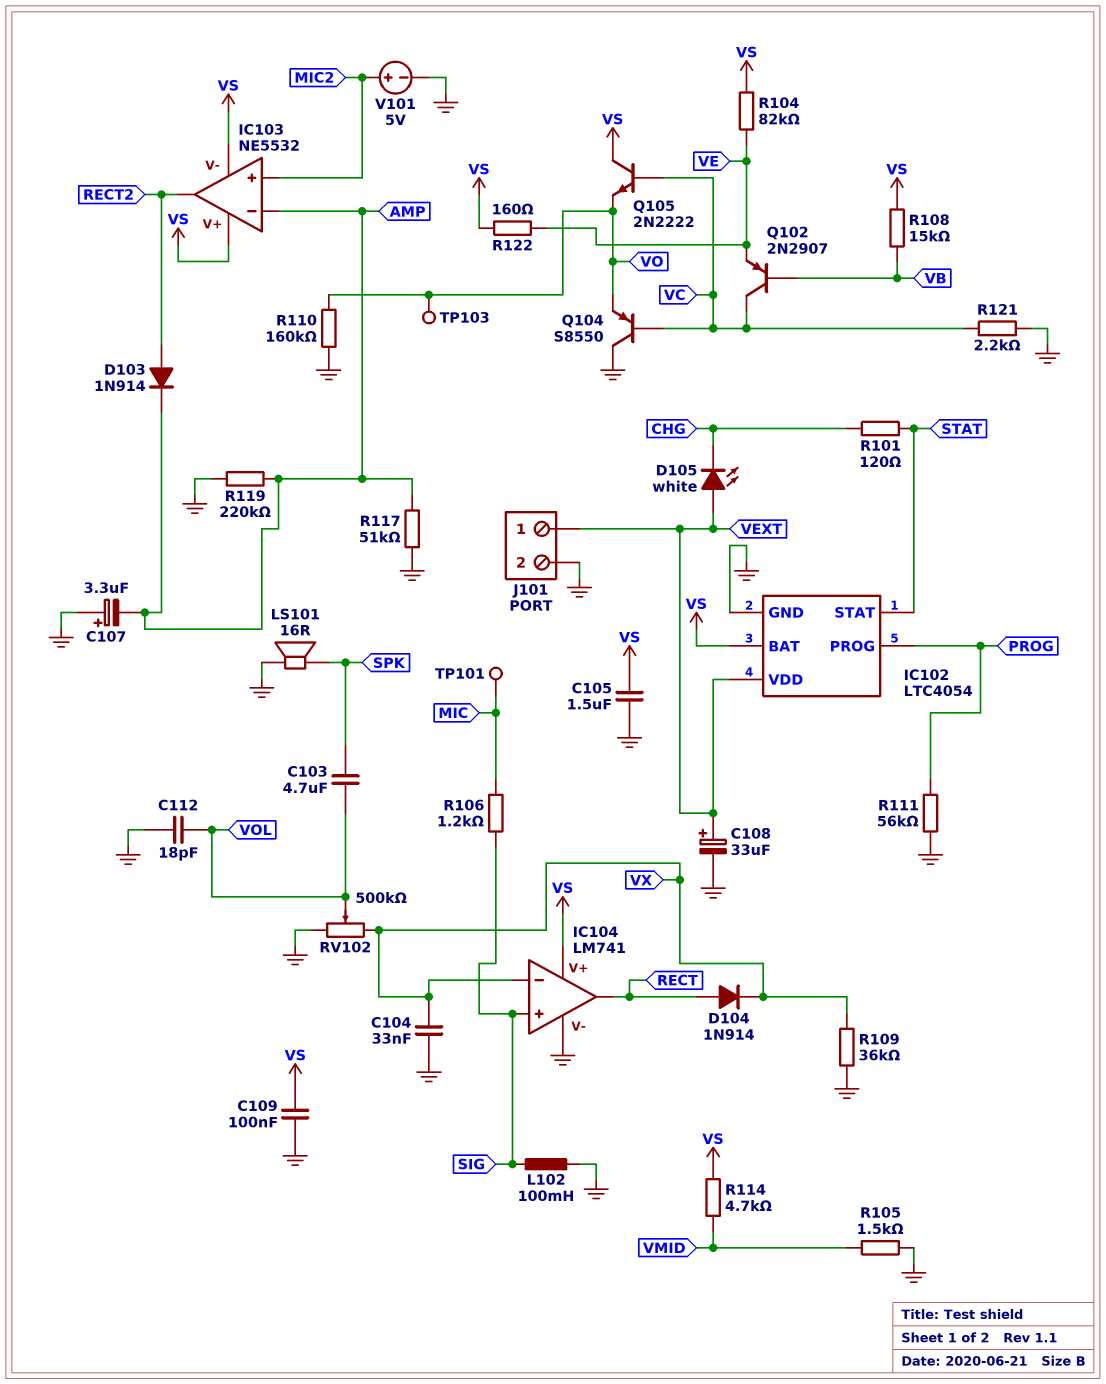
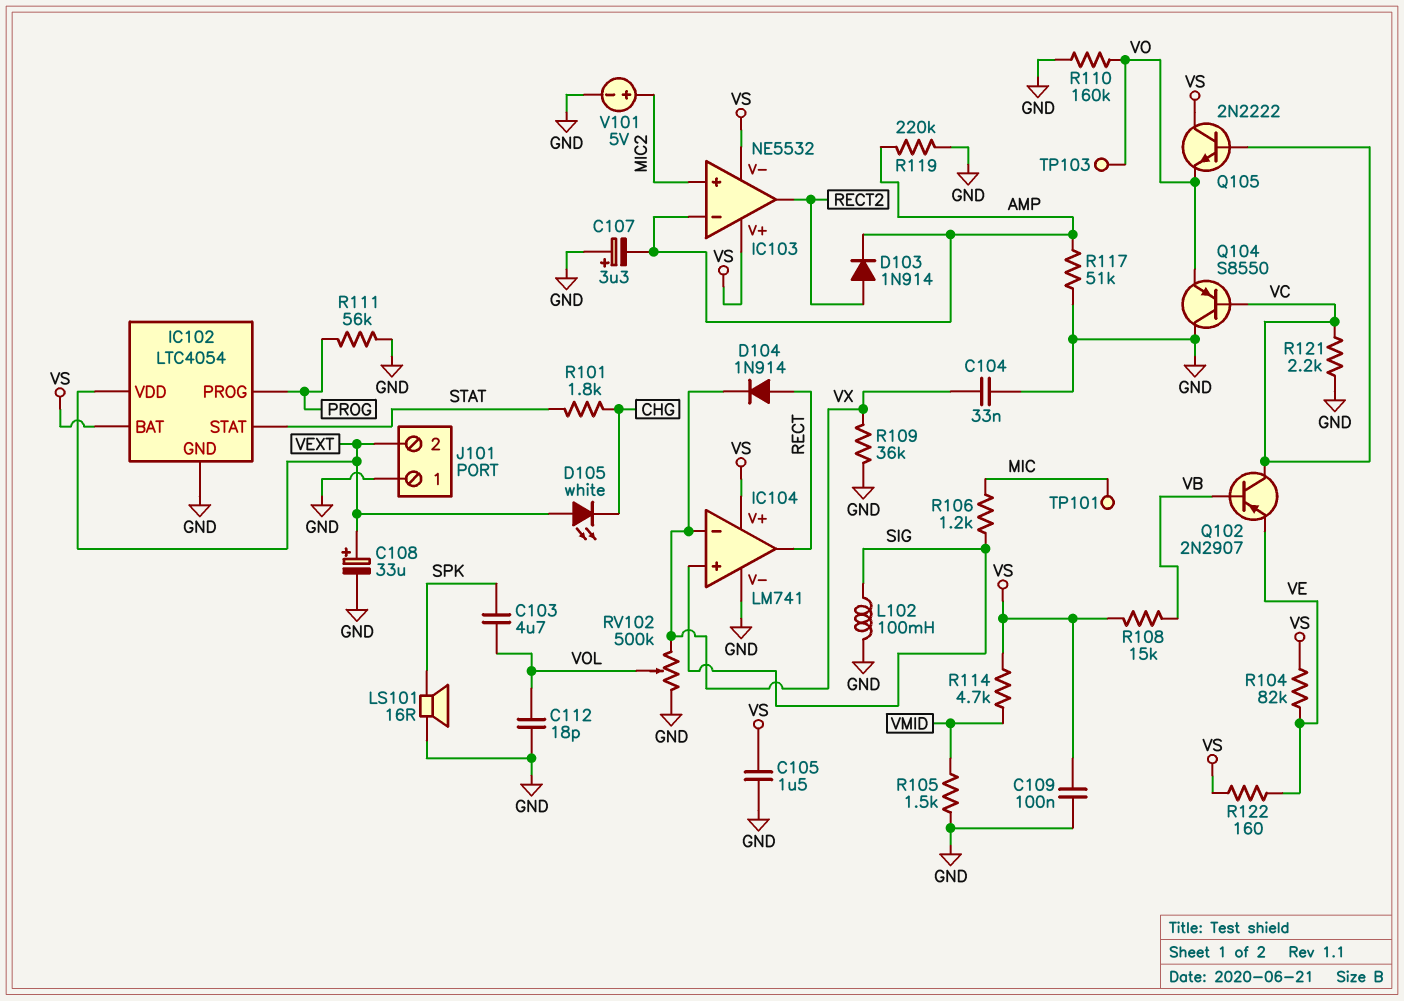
J101 pin 1: VEXT -> GND
J101 pin 2: GND -> VEXT
R101: 120 (CHG, STAT) -> 1.8k (CHG, STAT)

